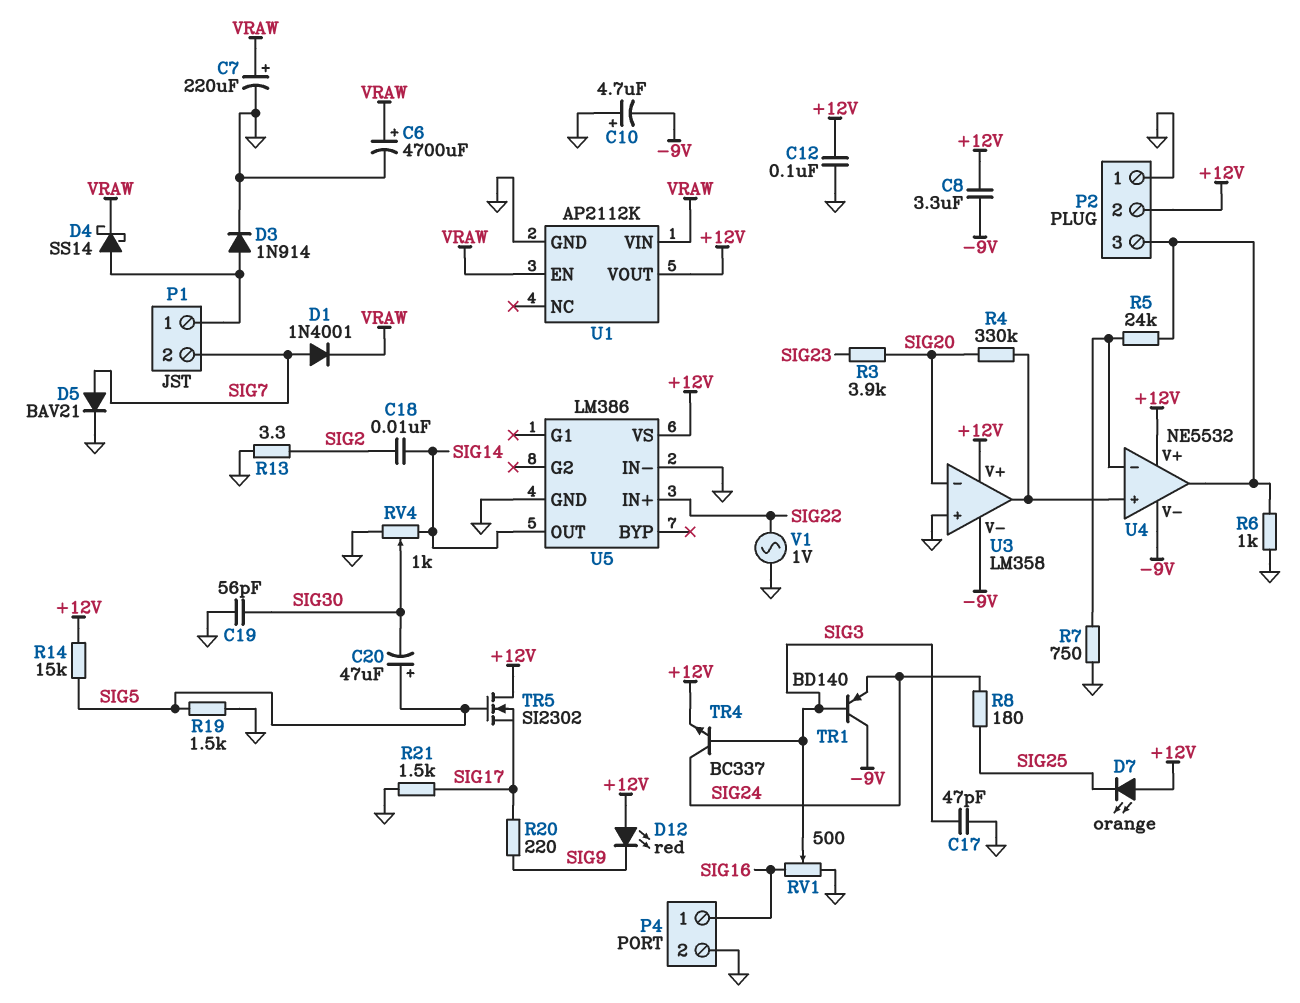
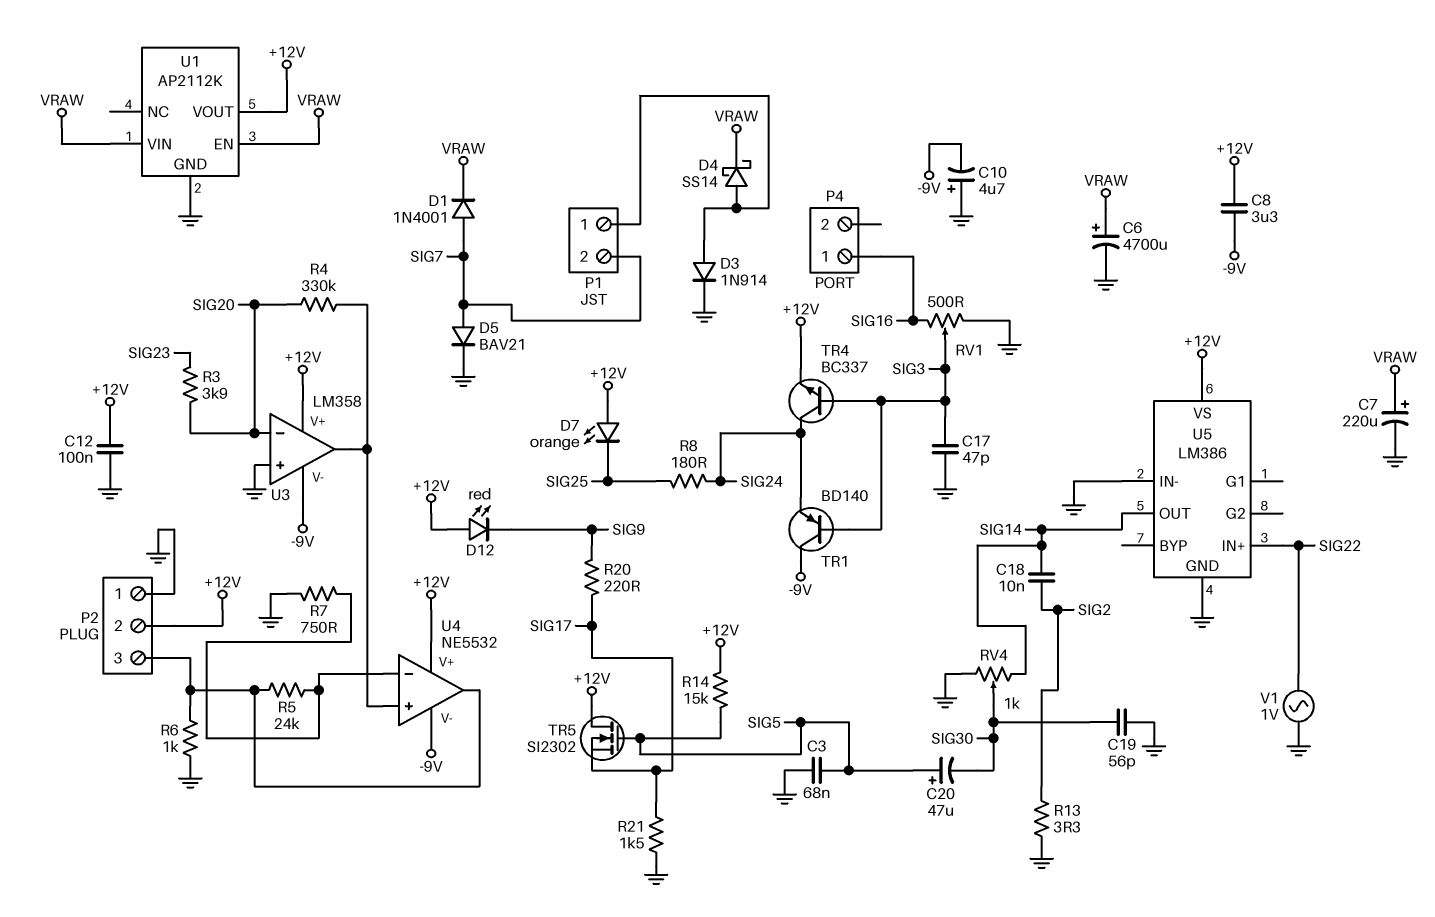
C3: none -> 68nF (GND, SIG5)
P4 pin 2: GND -> none
R19: 1.5k (GND, SIG5) -> none

